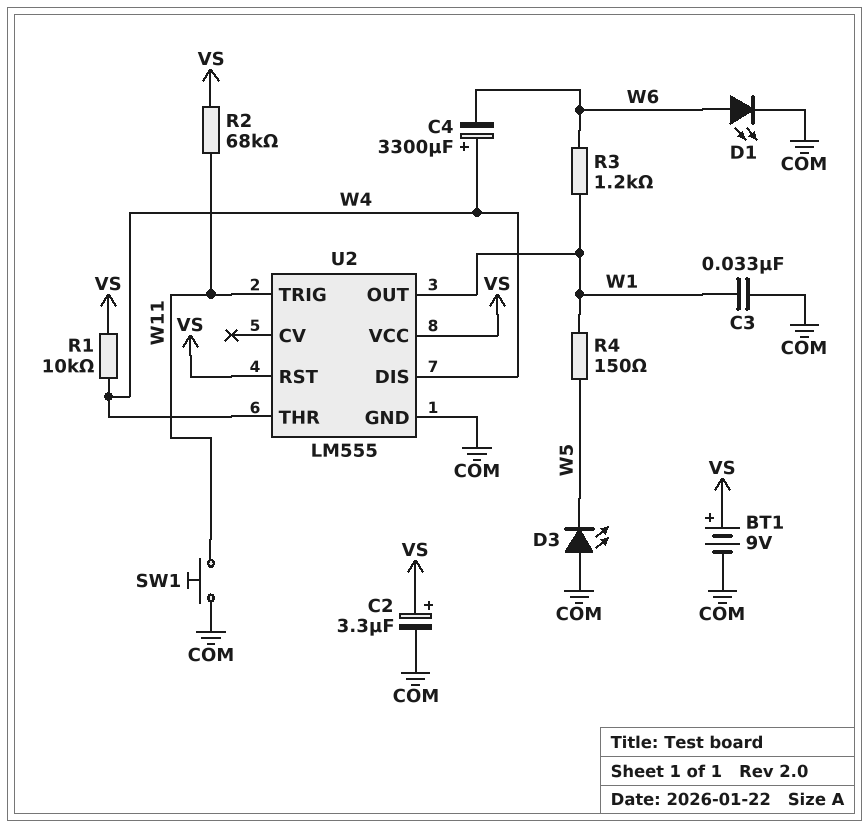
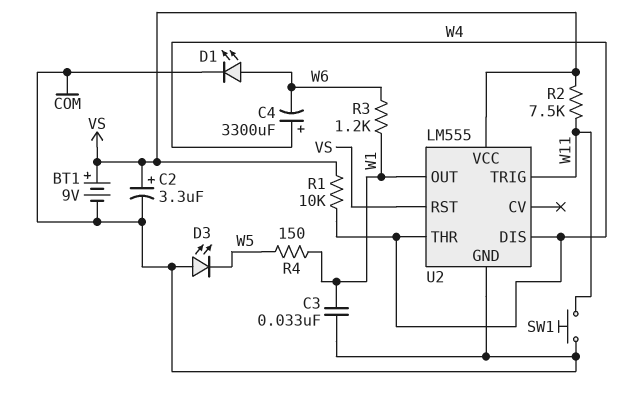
R2: 68k (VS, W11) -> 7.5k (VS, W11)

